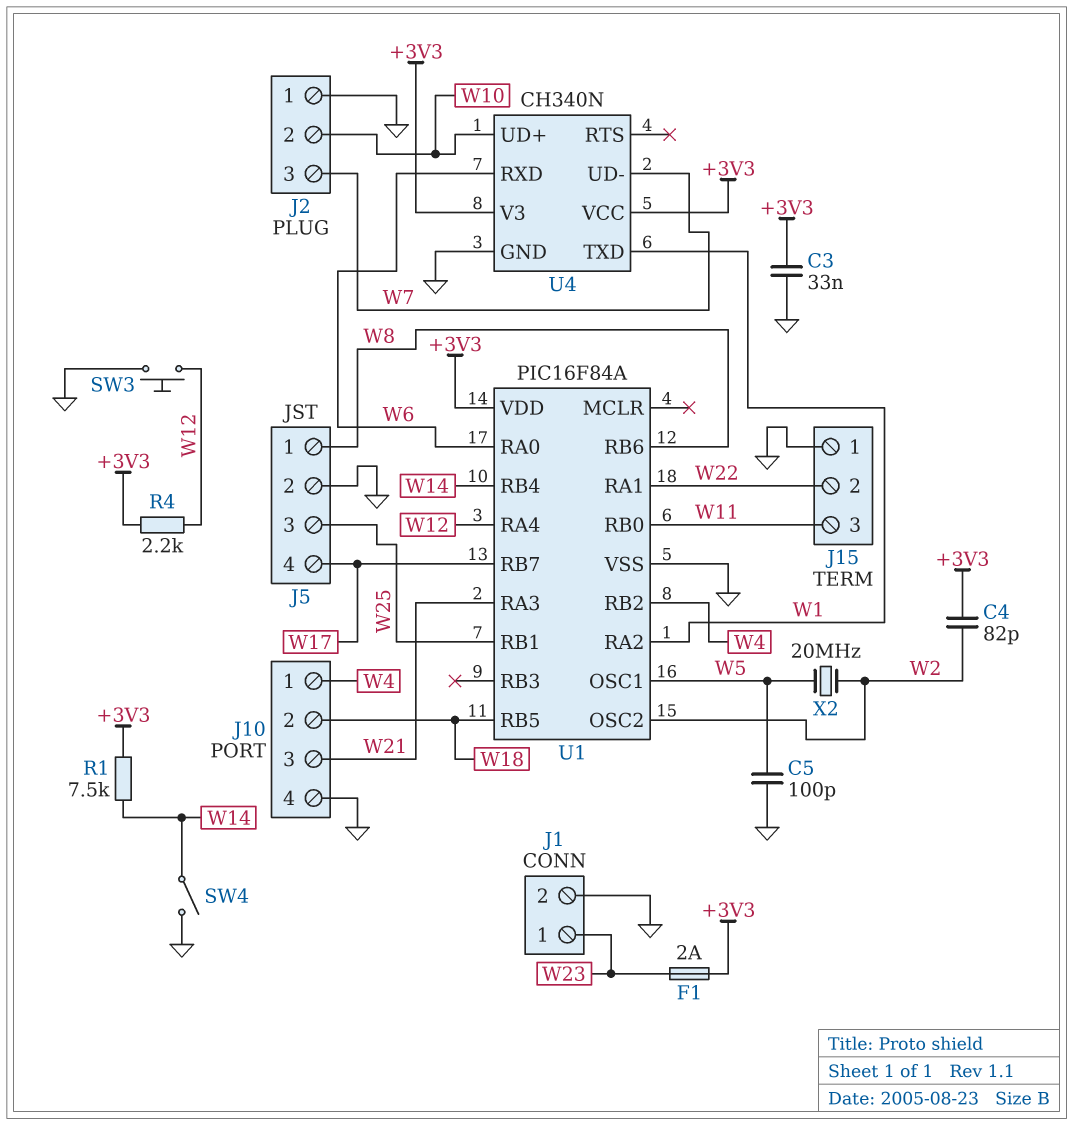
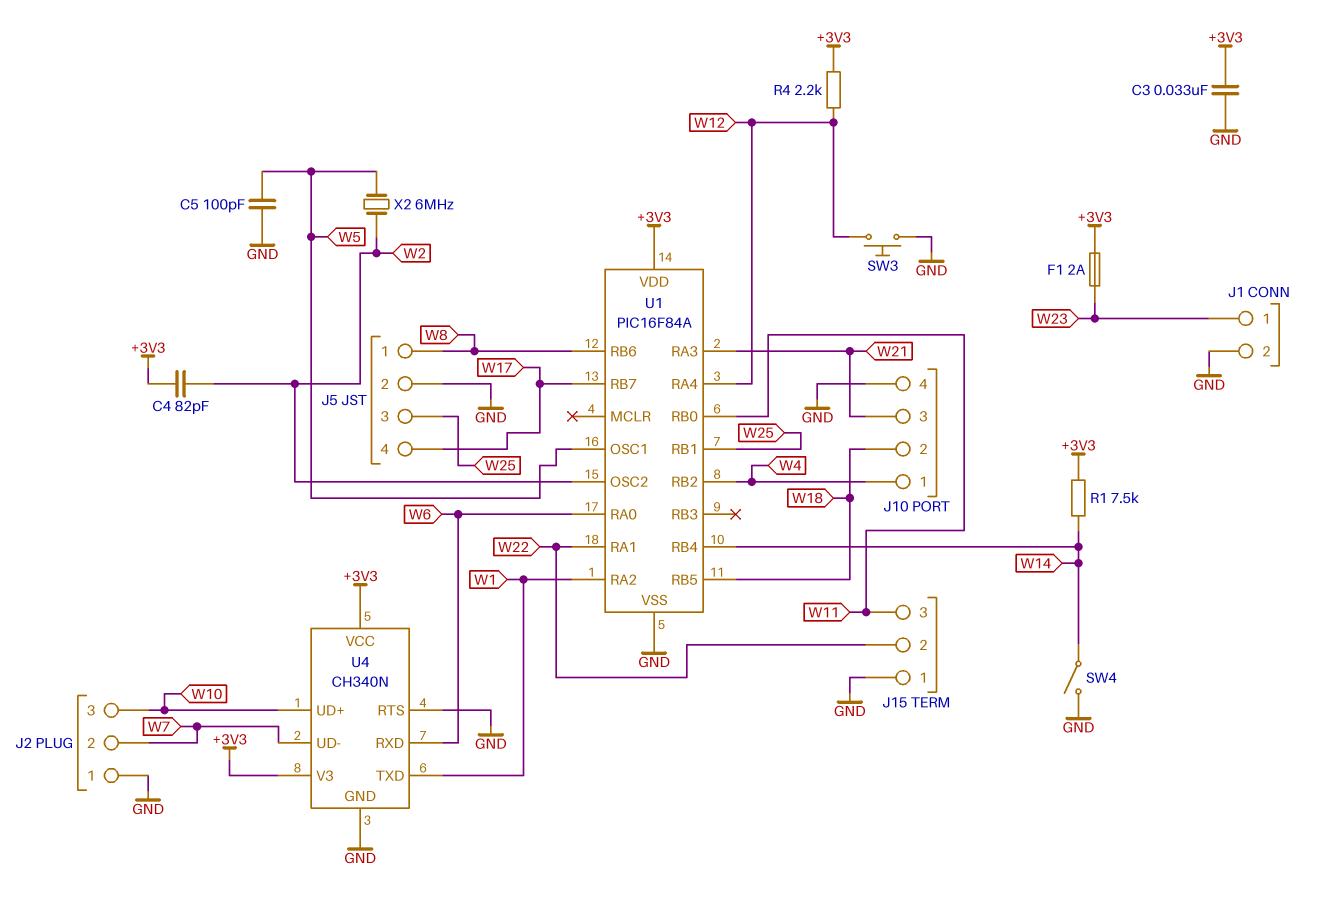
J2 pin 2: W10 -> W7
J2 pin 3: W7 -> W10
U4 pin RTS: none -> GND
X2: 20MHz (W2, W5) -> 6MHz (W2, W5)

